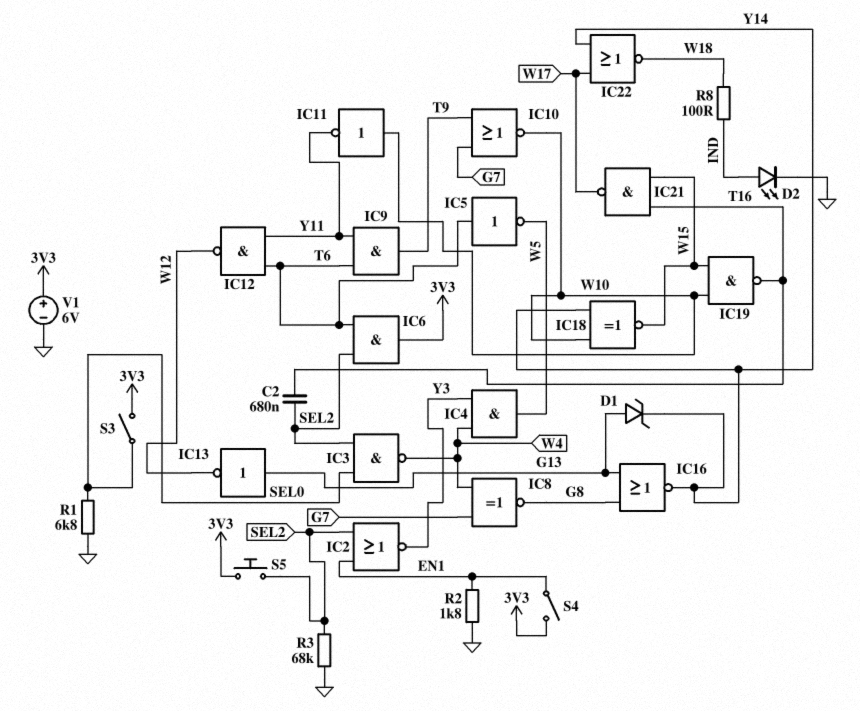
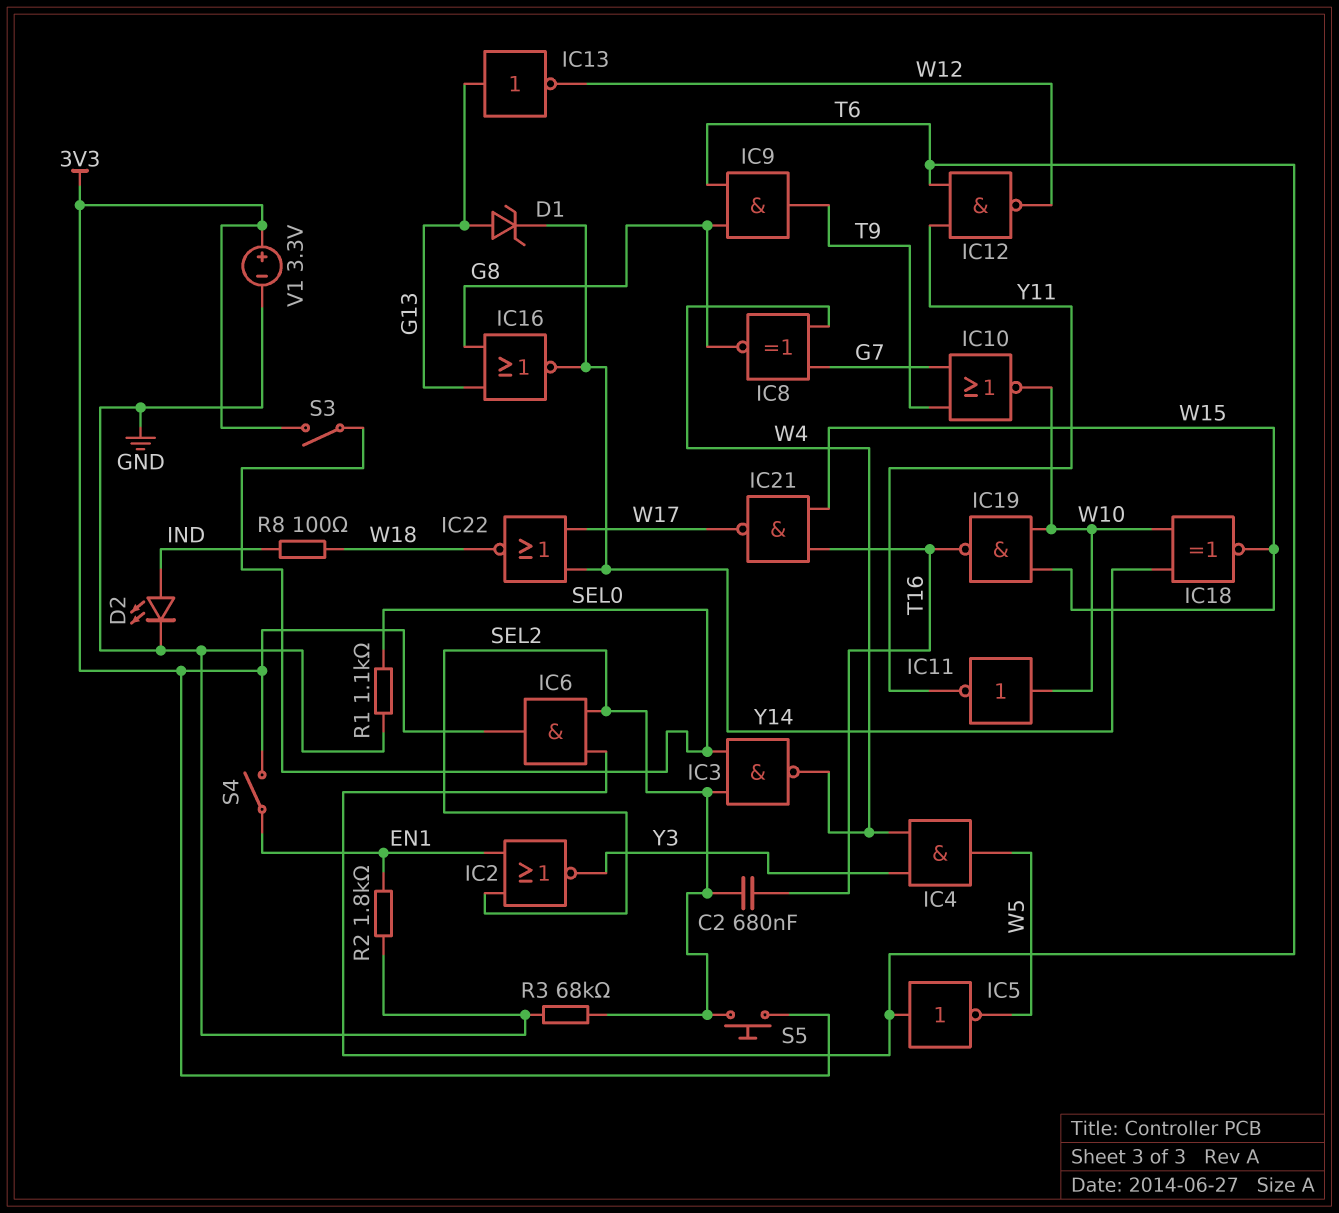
IC9: AND (in T6, in Y11, out T9) -> AND (in G8, in T6, out T9)
R1: 6.8k (GND, SEL0) -> 1.1k (GND, SEL0)
V1: 6V (plus 3V3, minus GND) -> 3.3V (plus 3V3, minus GND)

